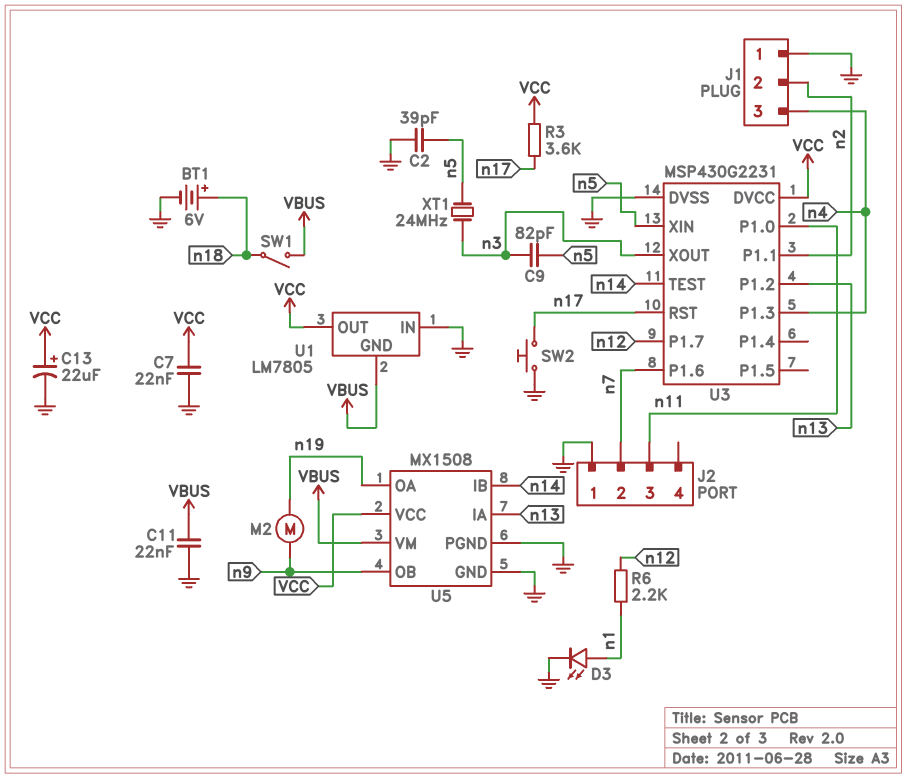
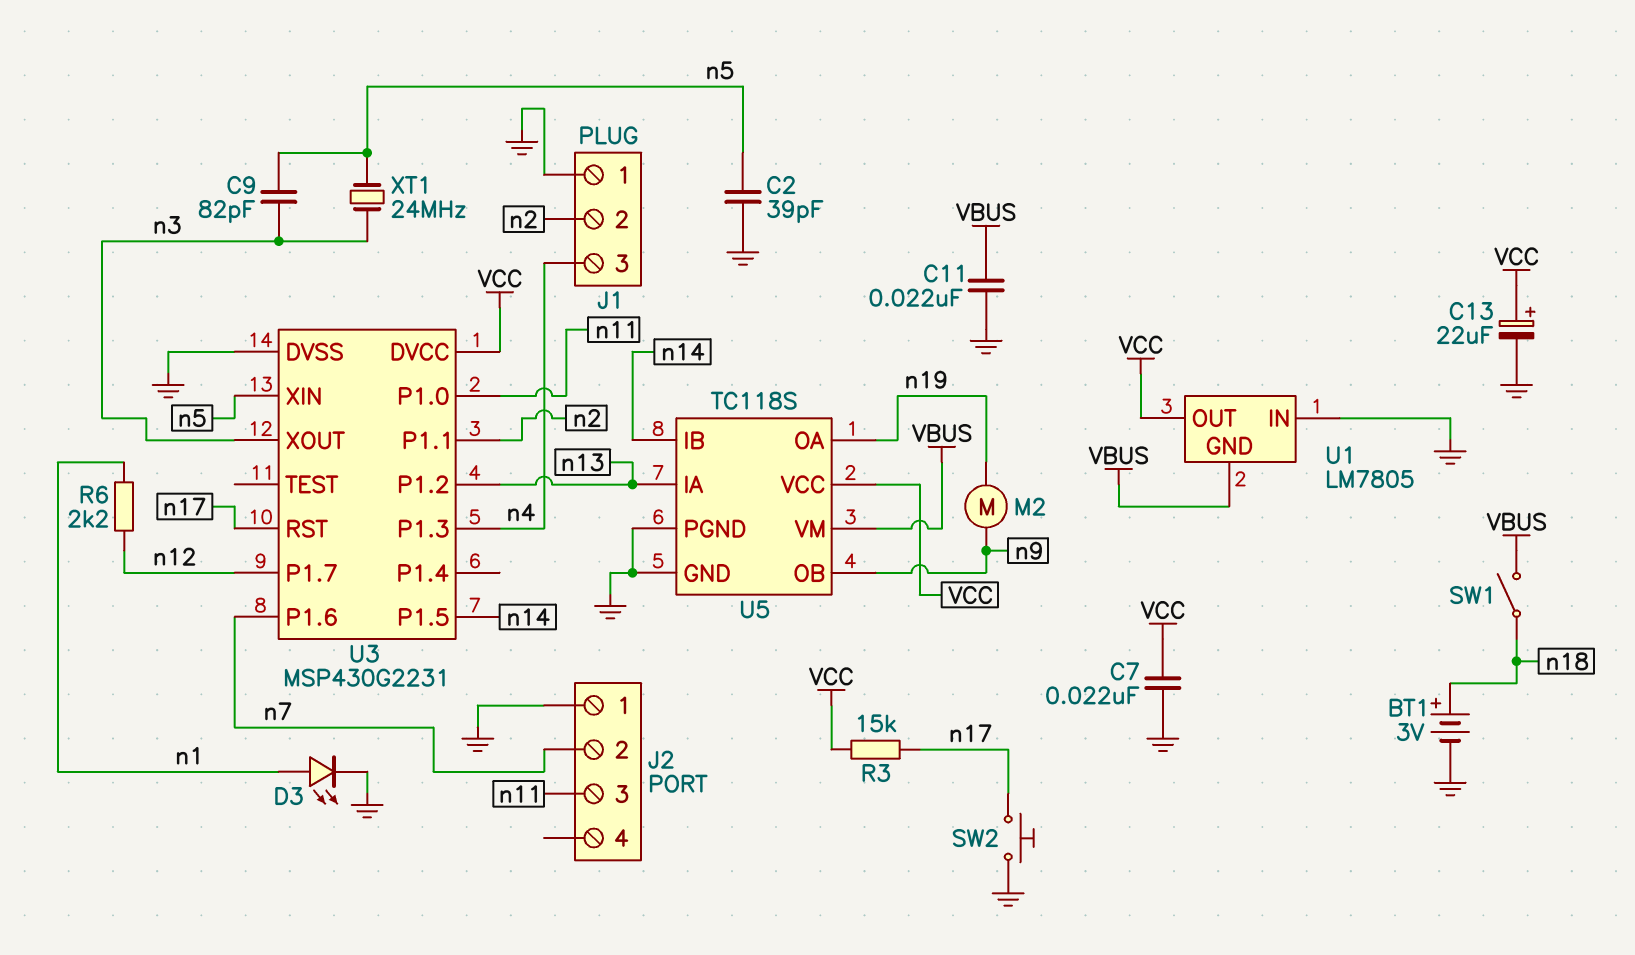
BT1: 6V (plus n18, minus GND) -> 3V (plus n18, minus GND)
R3: 3.6k (VCC, n17) -> 15k (VCC, n17)
U3 pin P1.5: none -> n14
U3 pin TEST: n14 -> none
U5: MX1508 -> TC118S

